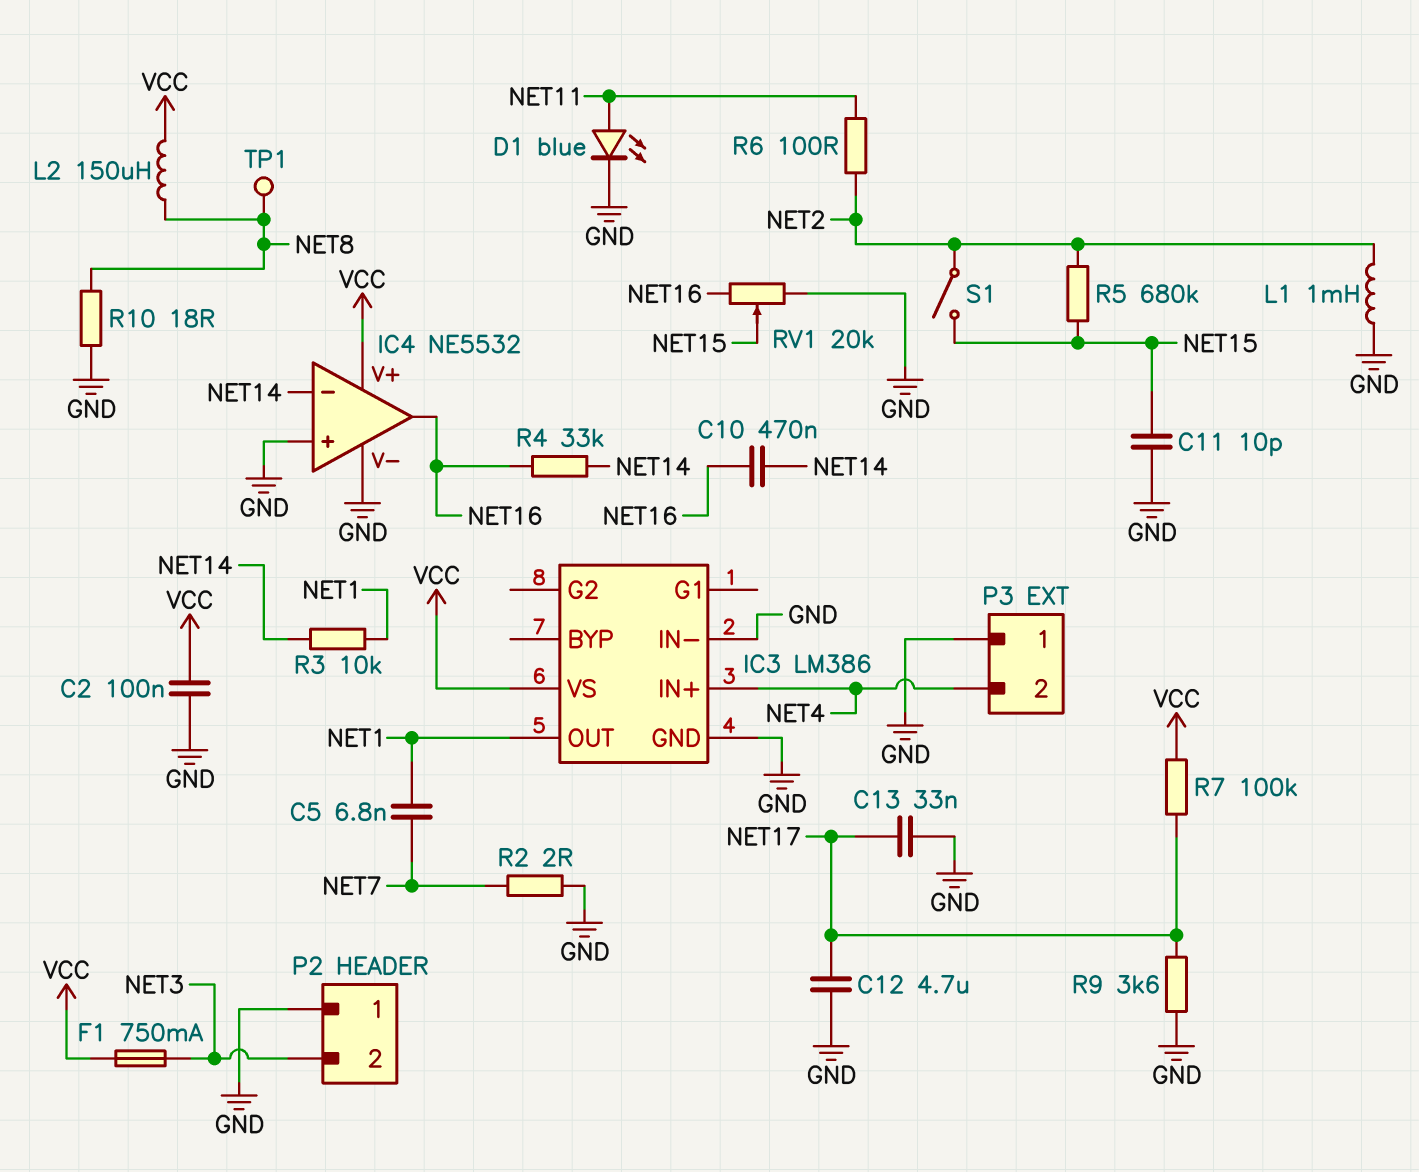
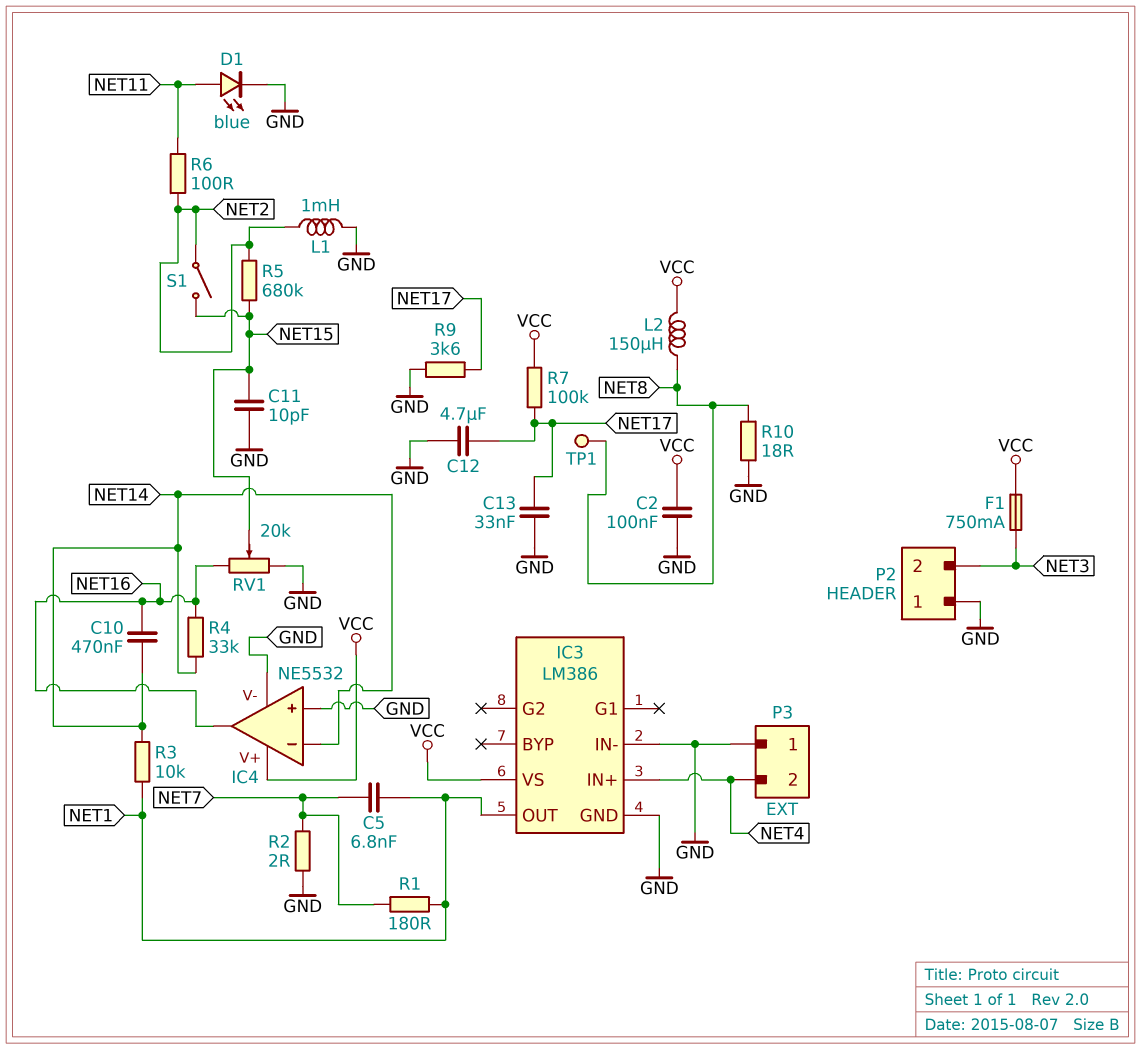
R1: none -> 180 (NET1, NET7)

